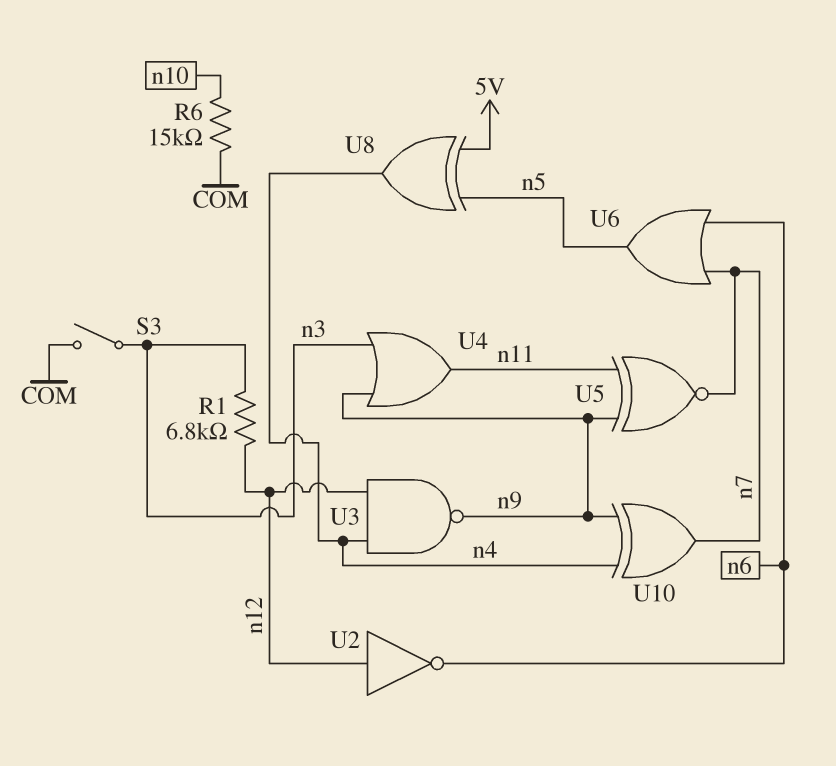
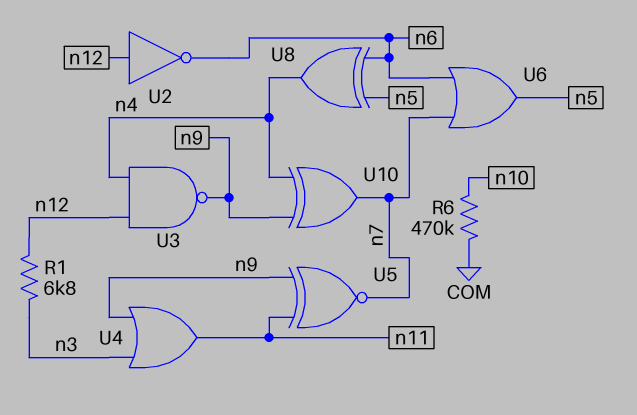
R6: 15k (COM, n10) -> 470k (COM, n10)
S3: switch (COM, n3) -> none
U8: XOR (in 5V, in n5, out n4) -> XOR (in n5, in n6, out n4)

